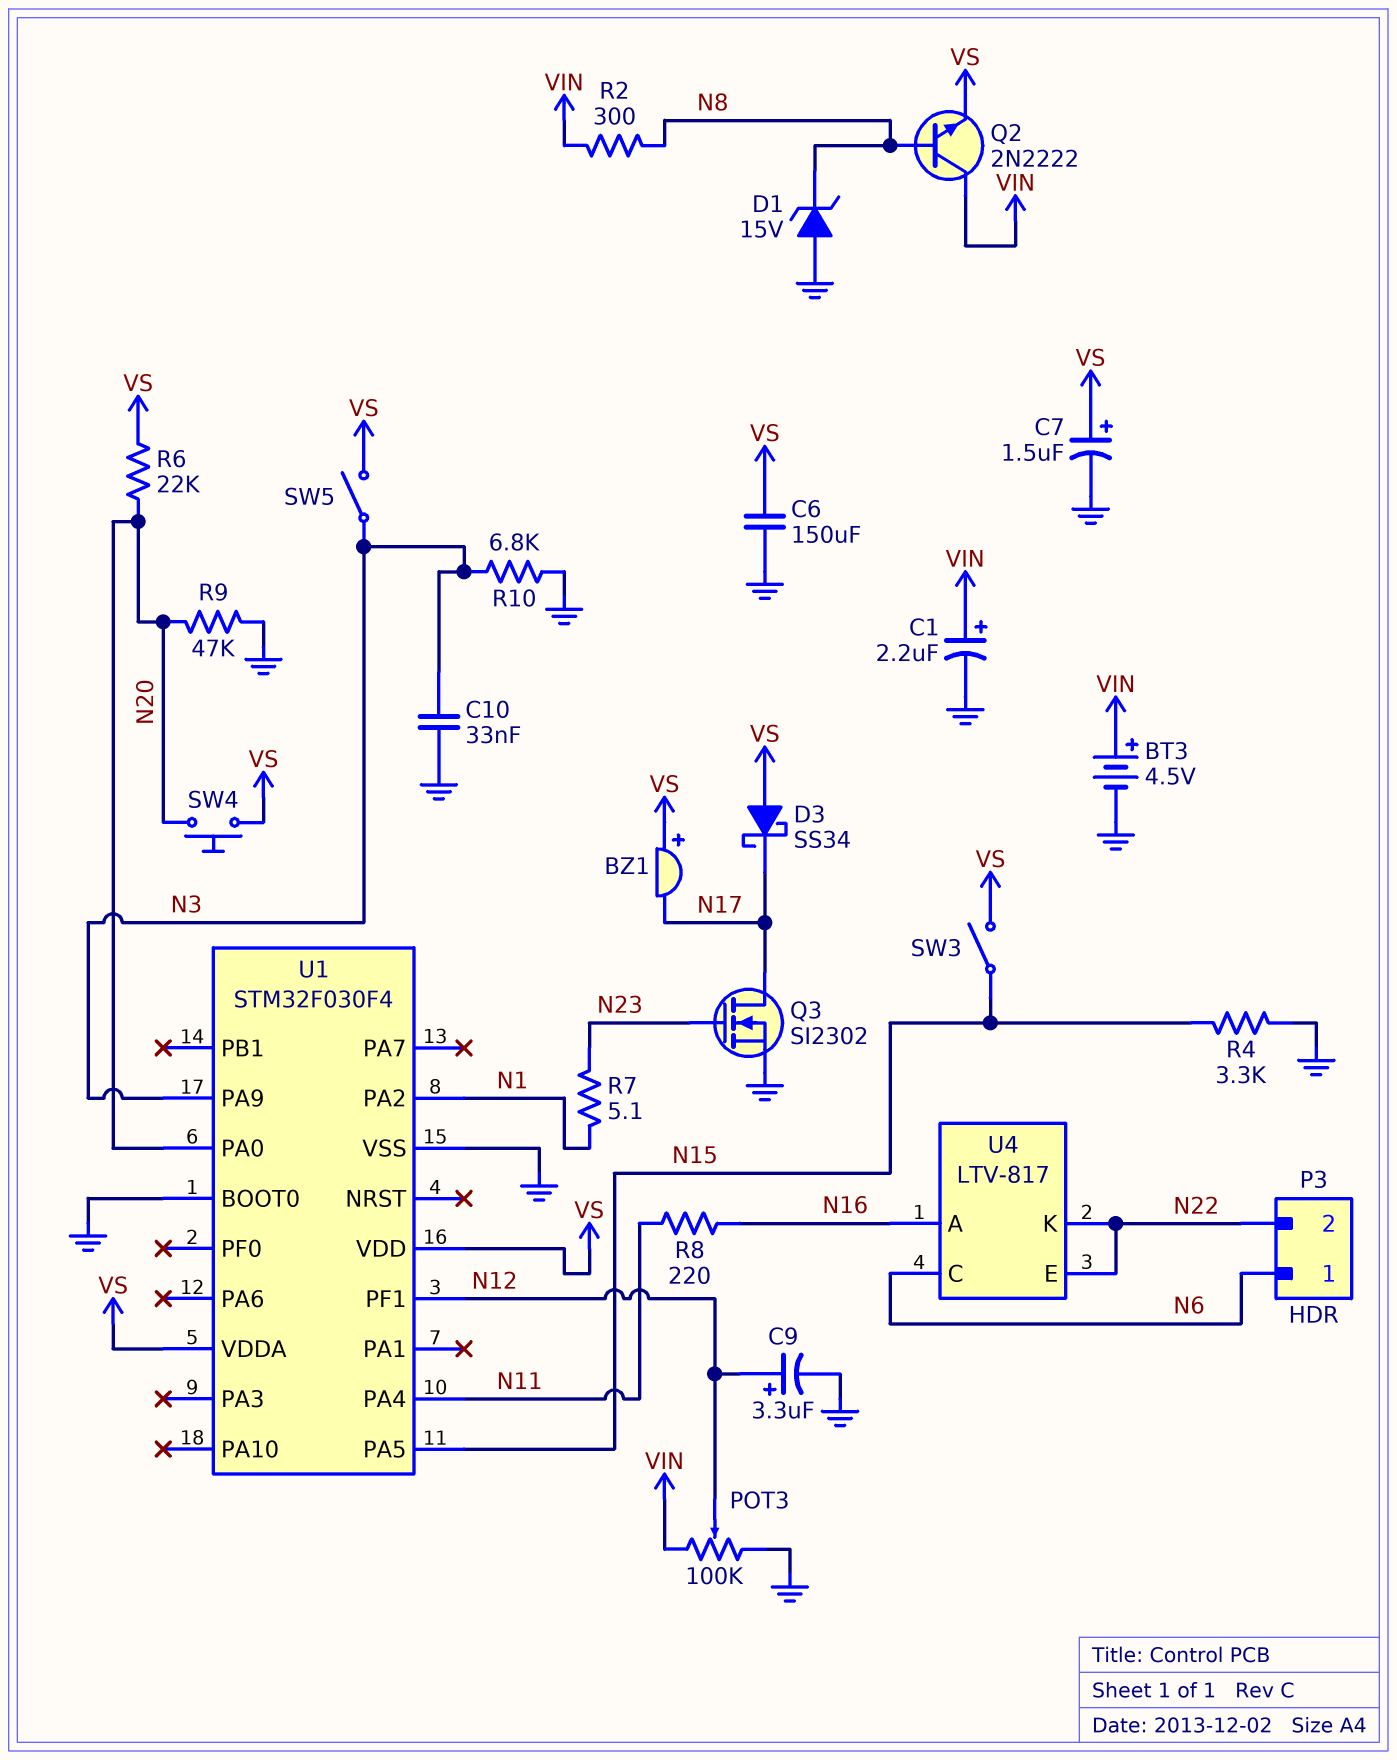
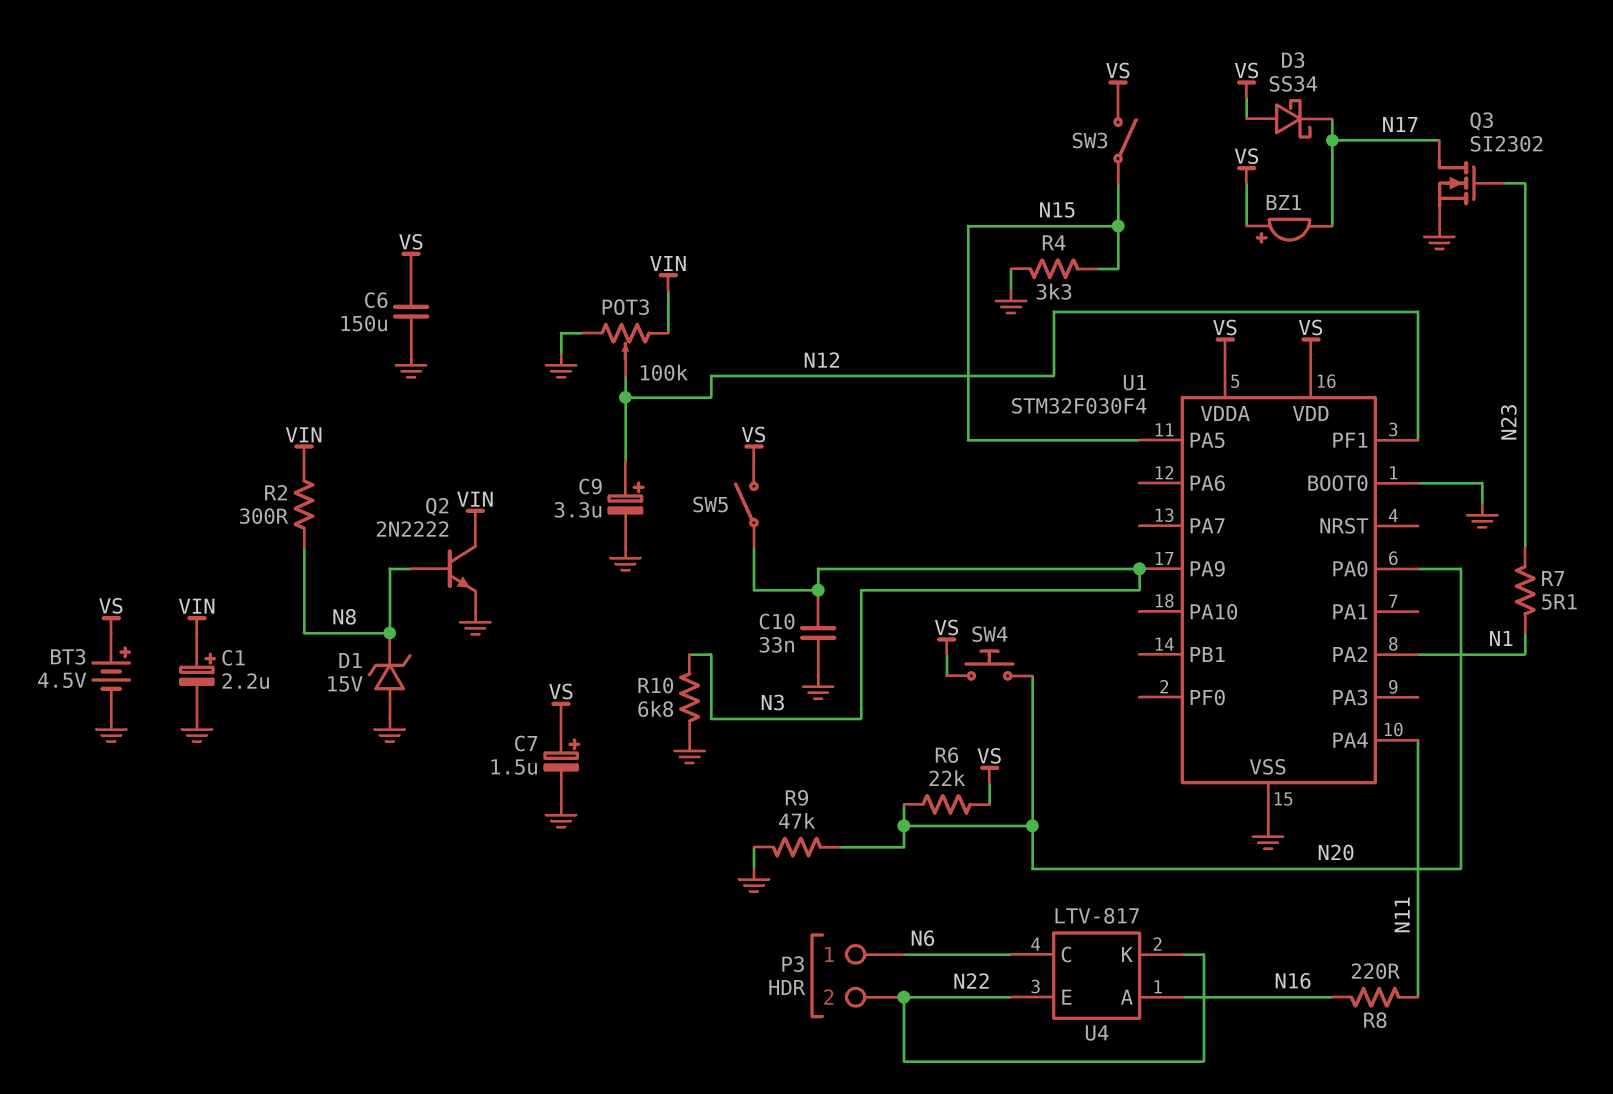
BT3: 4.5V (plus VIN, minus GND) -> 4.5V (plus VS, minus GND)
Q2: NPN 2N2222 (B N8, C VIN, E VS) -> NPN 2N2222 (B N8, C VIN, E GND)

